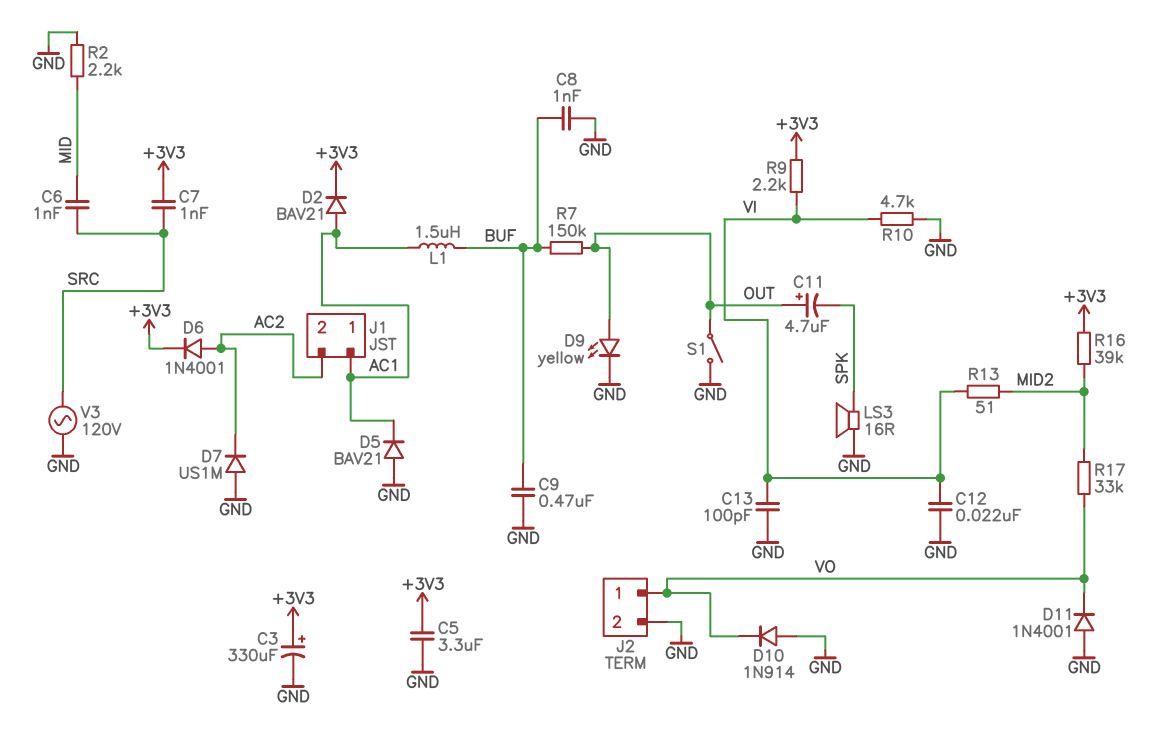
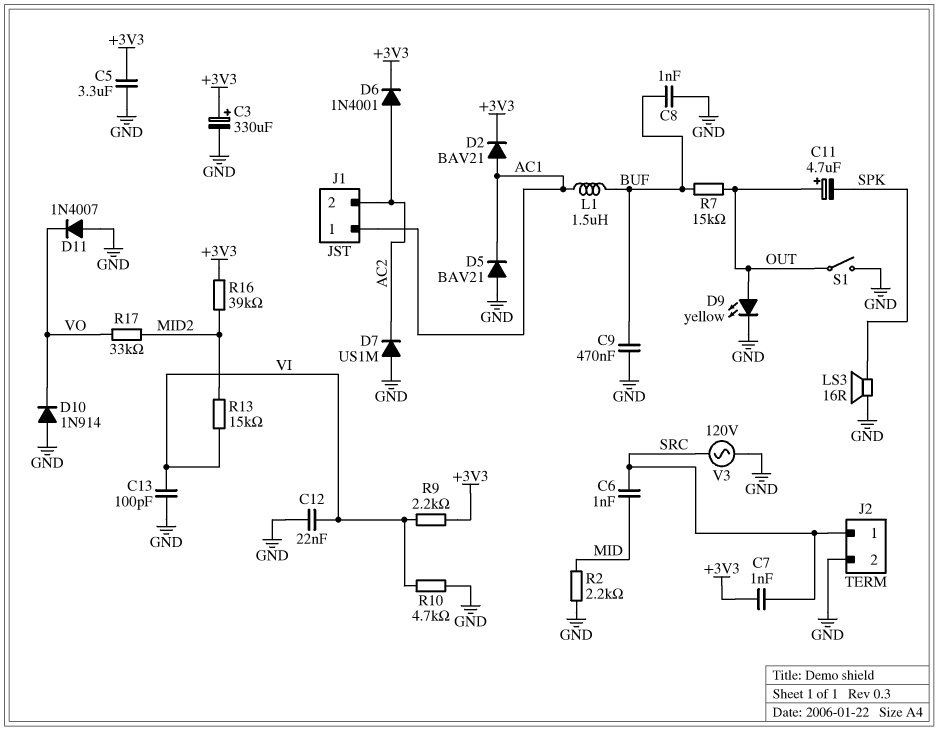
D11: diode 1N4001 (A GND, K VO) -> diode 1N4007 (A GND, K VO)
J2 pin 1: VO -> SRC
R7: 150k (BUF, OUT) -> 15k (BUF, OUT)
R13: 51 (MID2, VI) -> 15k (MID2, VI)

